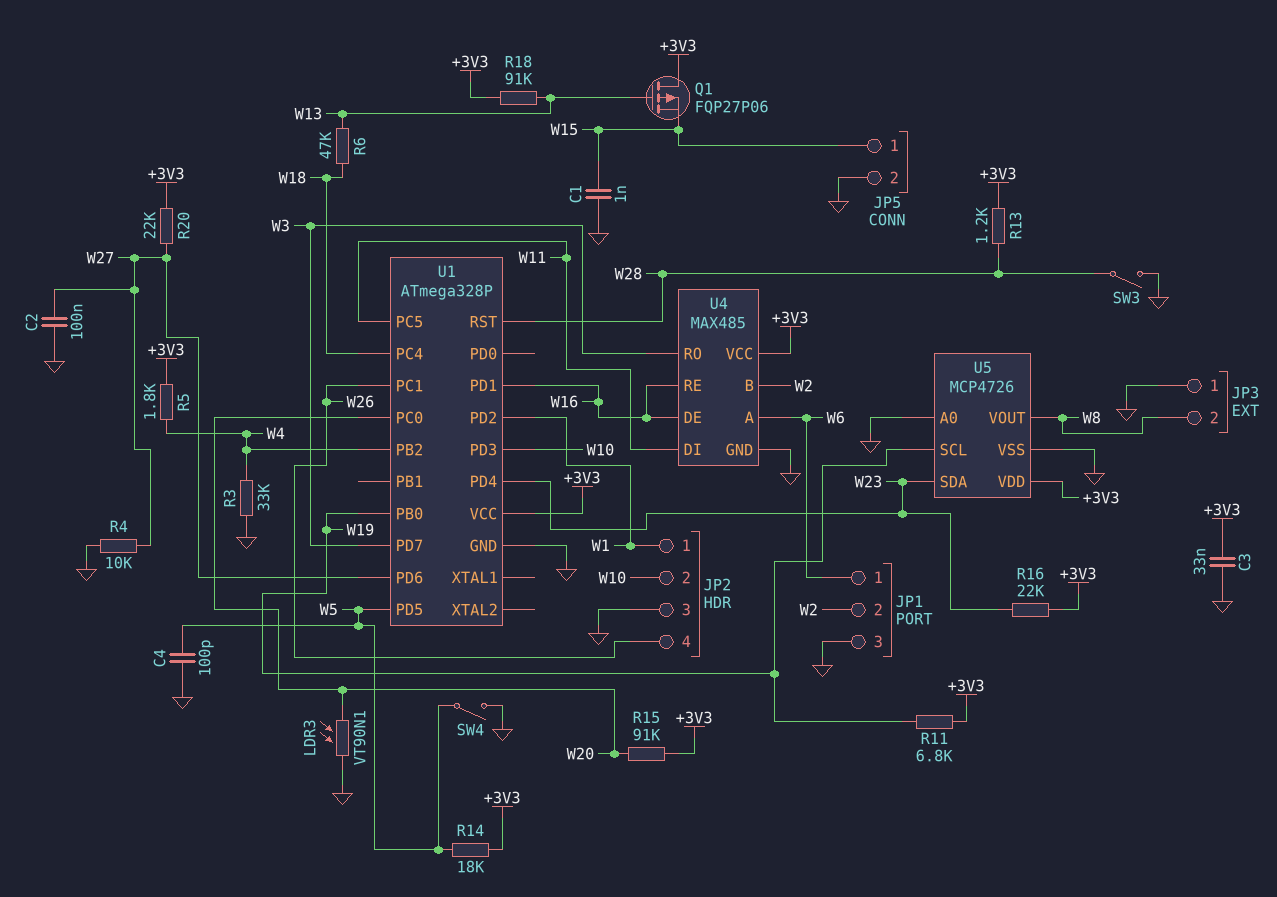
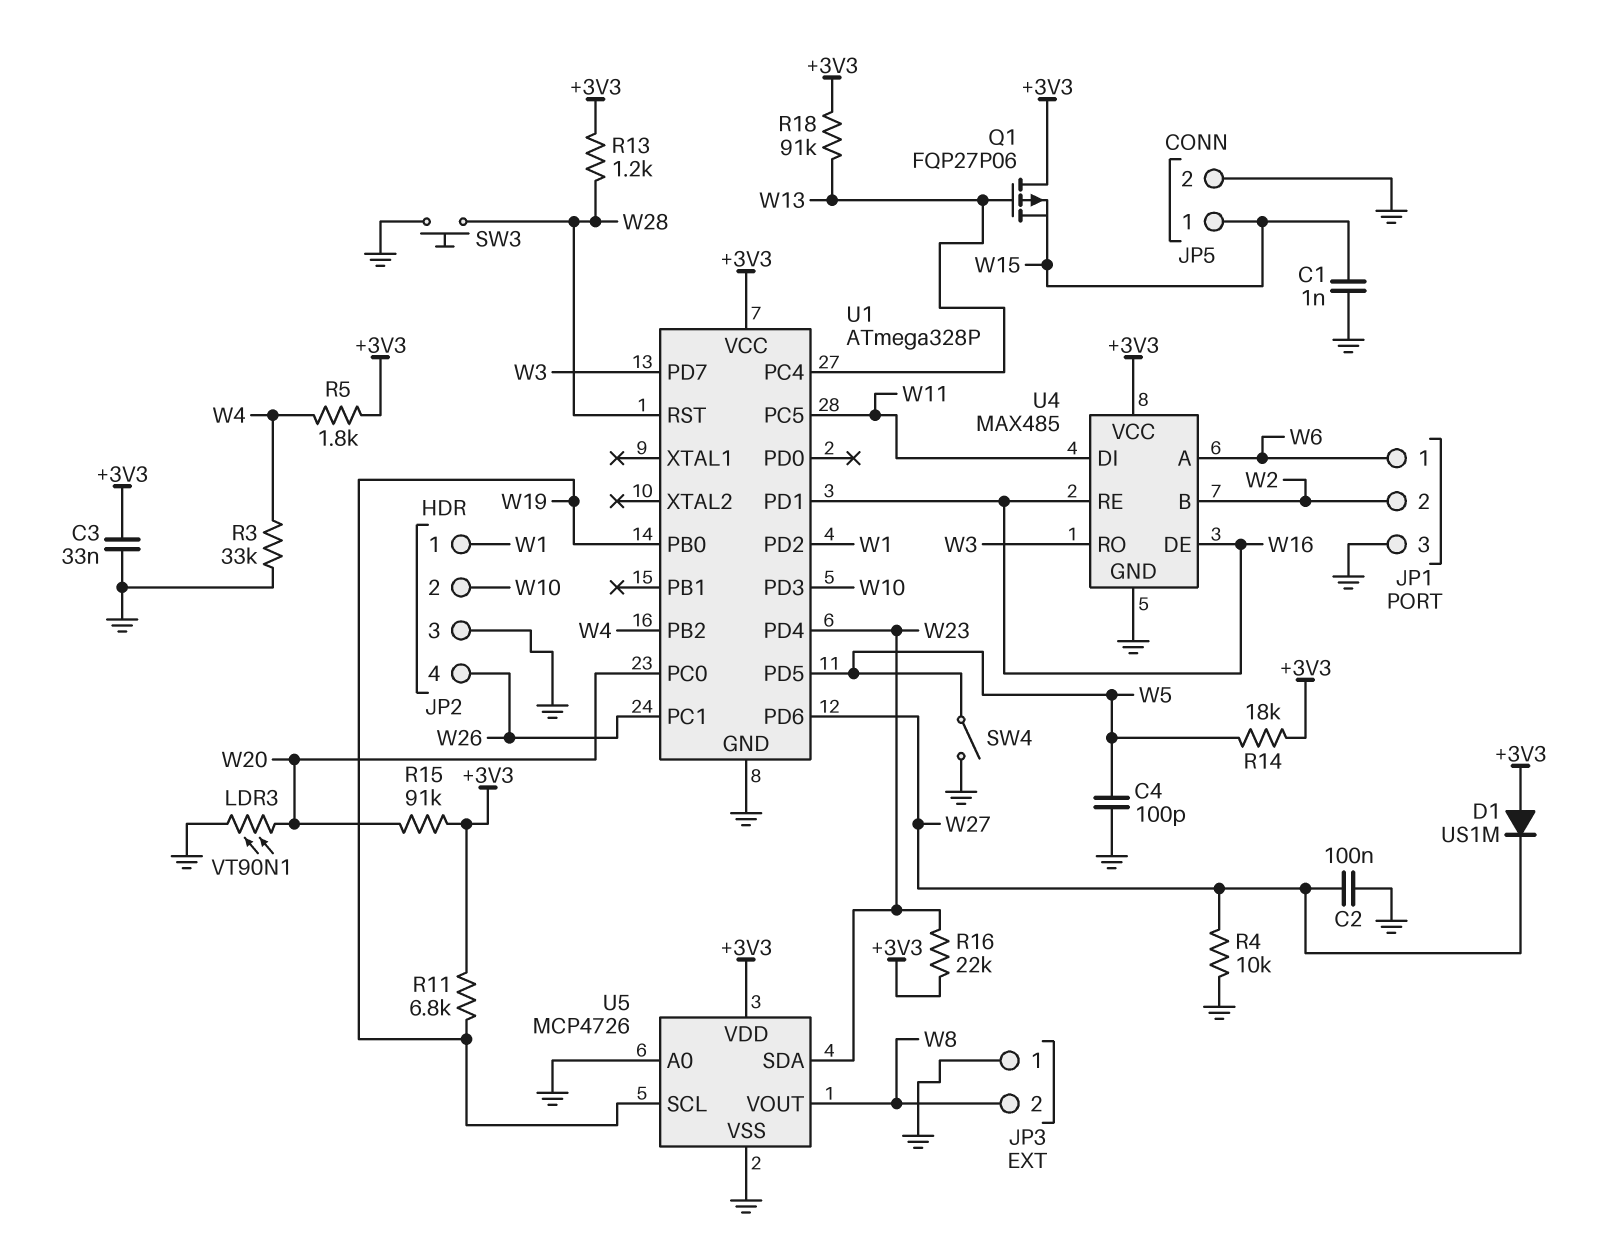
D1: none -> diode US1M (A +3V3, K W27)
R6: 47k (W13, W18) -> none
R20: 22k (+3V3, W27) -> none
SW3: switch (GND, W28) -> button (GND, W28)
U1 pin PC4: W18 -> W13

